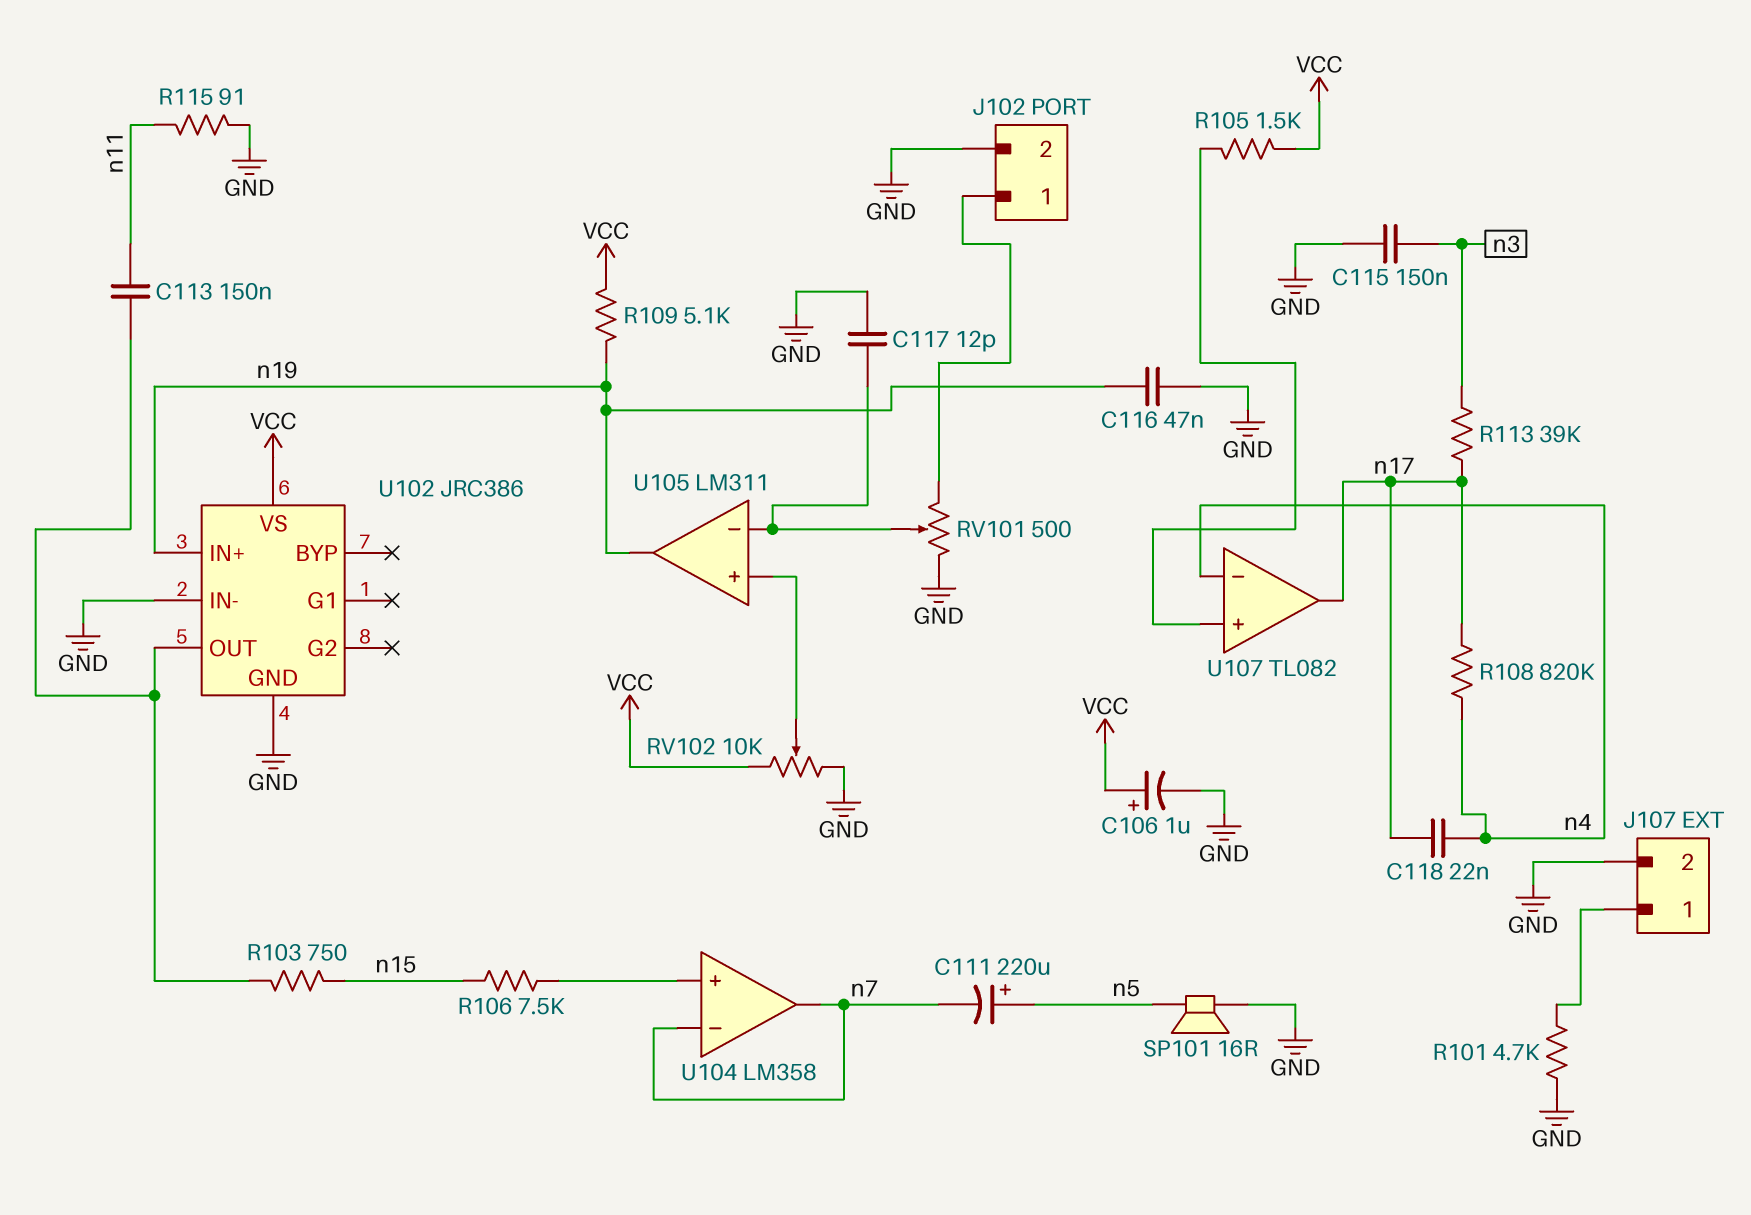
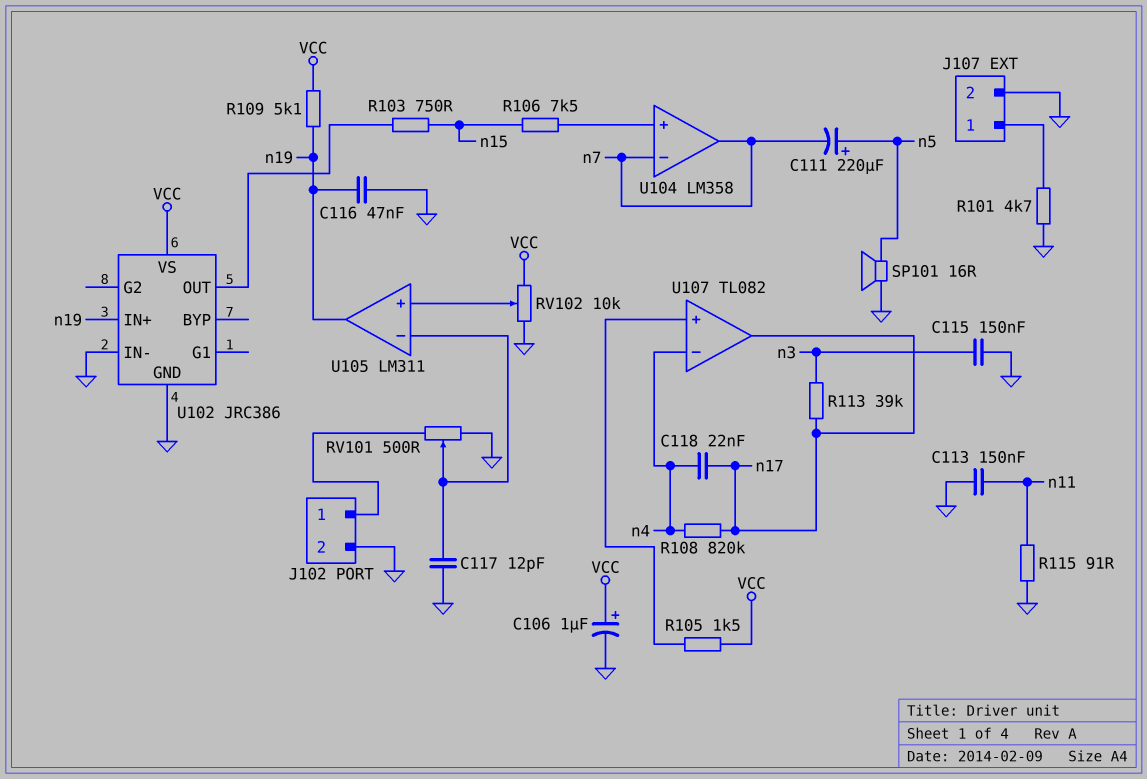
C113: 150nF (U102/OUT, n11) -> 150nF (GND, n11)

